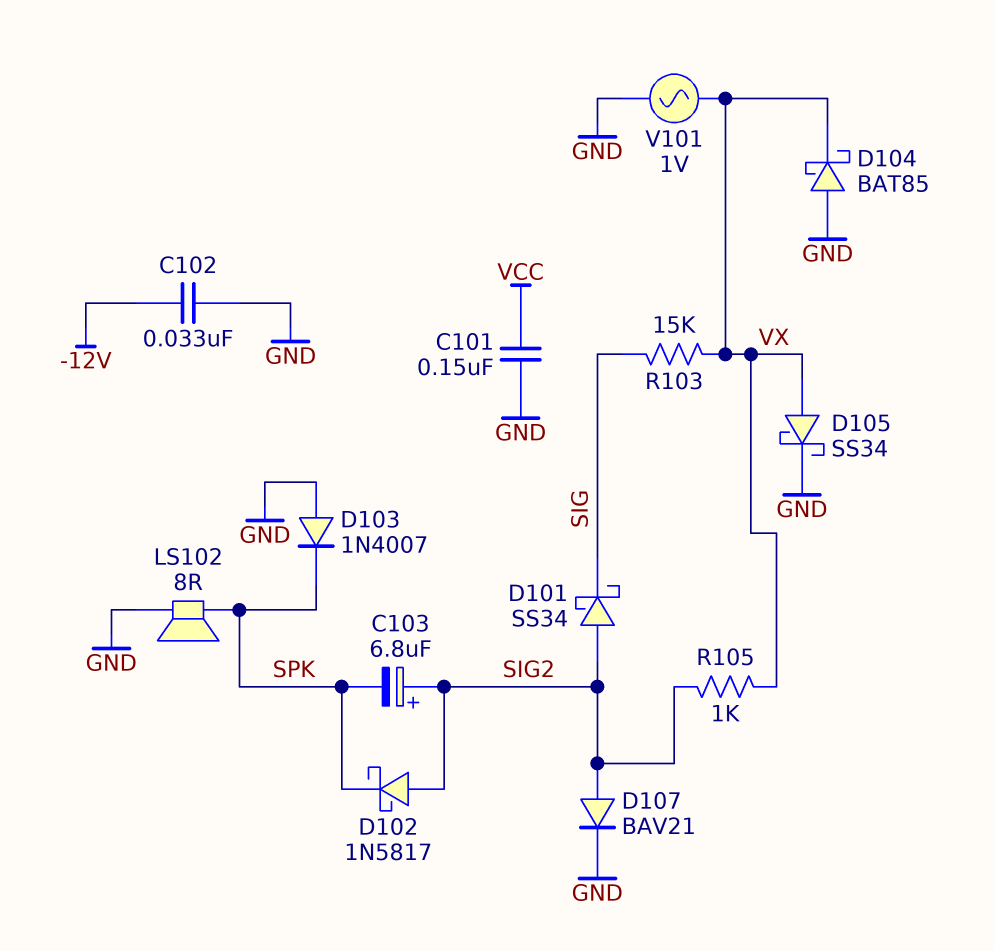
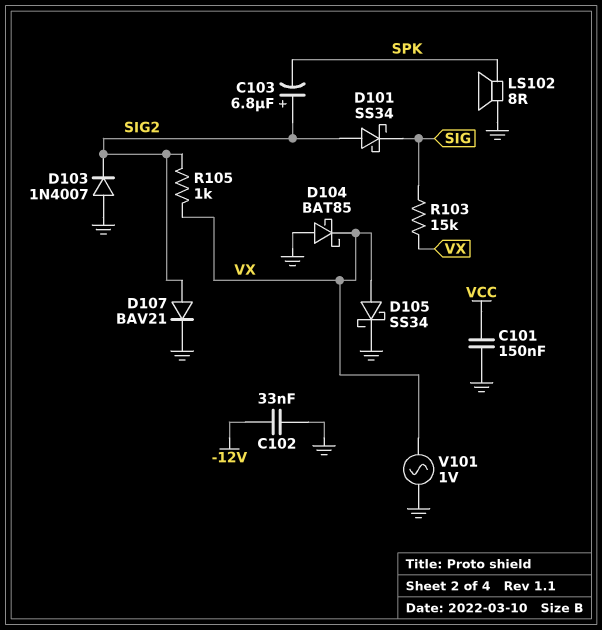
D102: schottky 1N5817 (A SIG2, K SPK) -> none
D103: diode 1N4007 (A GND, K SPK) -> diode 1N4007 (A GND, K SIG2)

